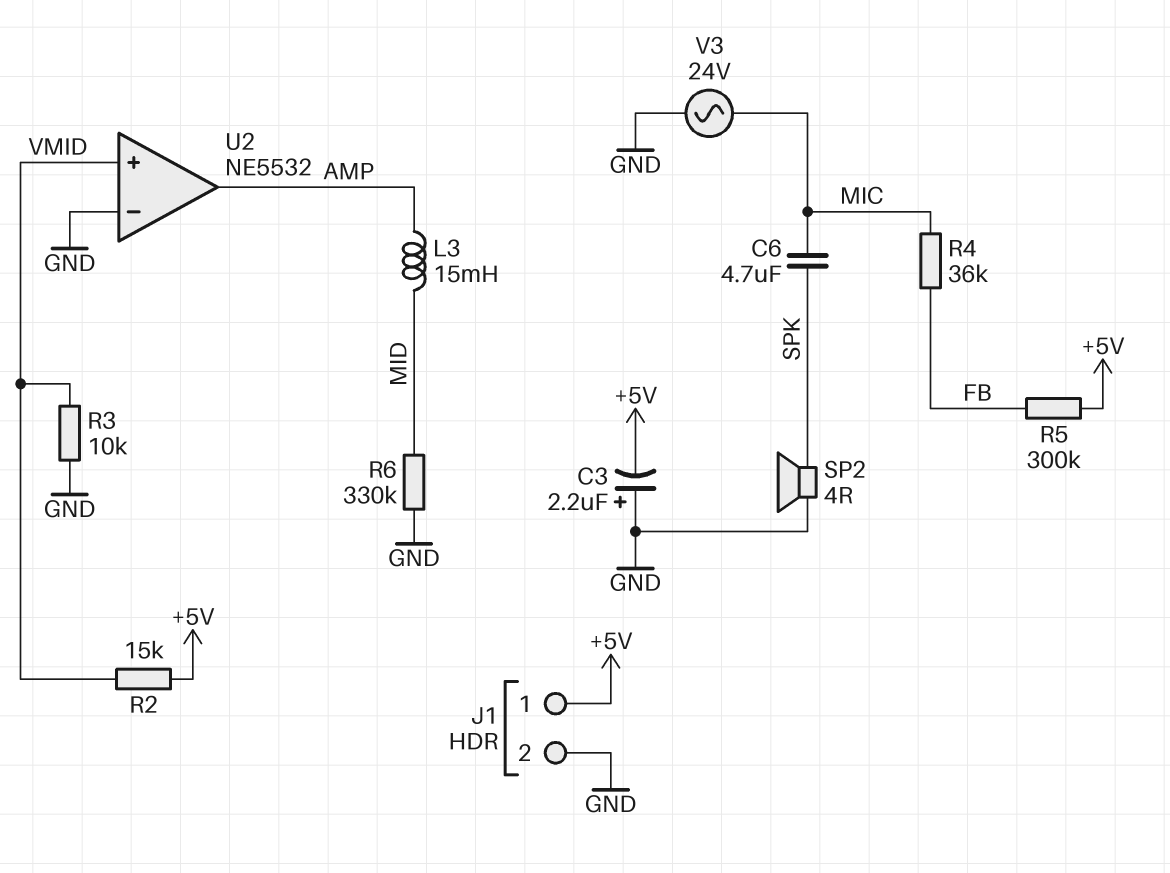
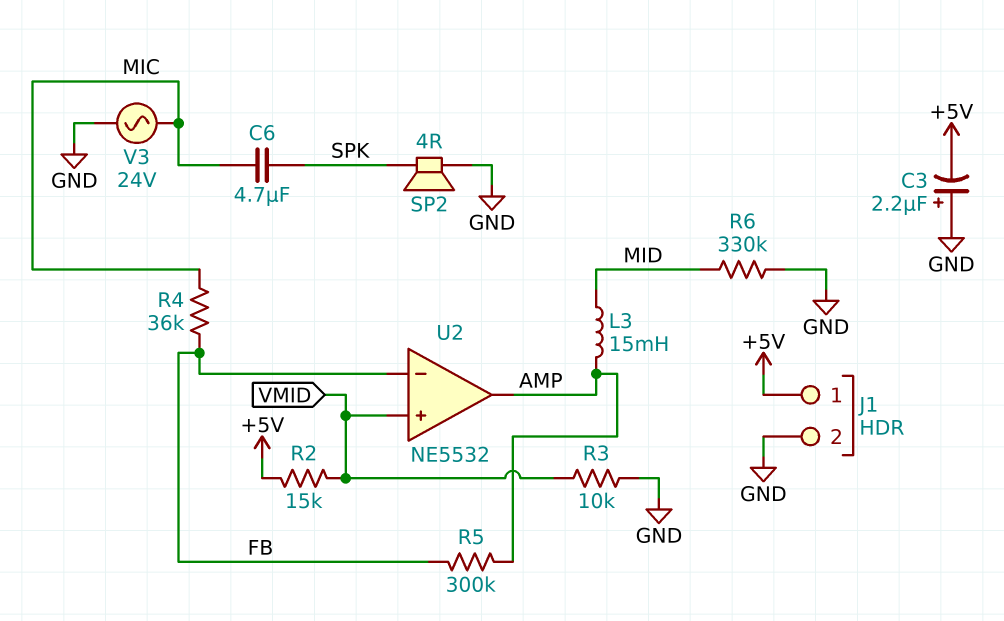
R5: 300k (+5V, FB) -> 300k (AMP, FB)
U2 pin in-: GND -> FB

